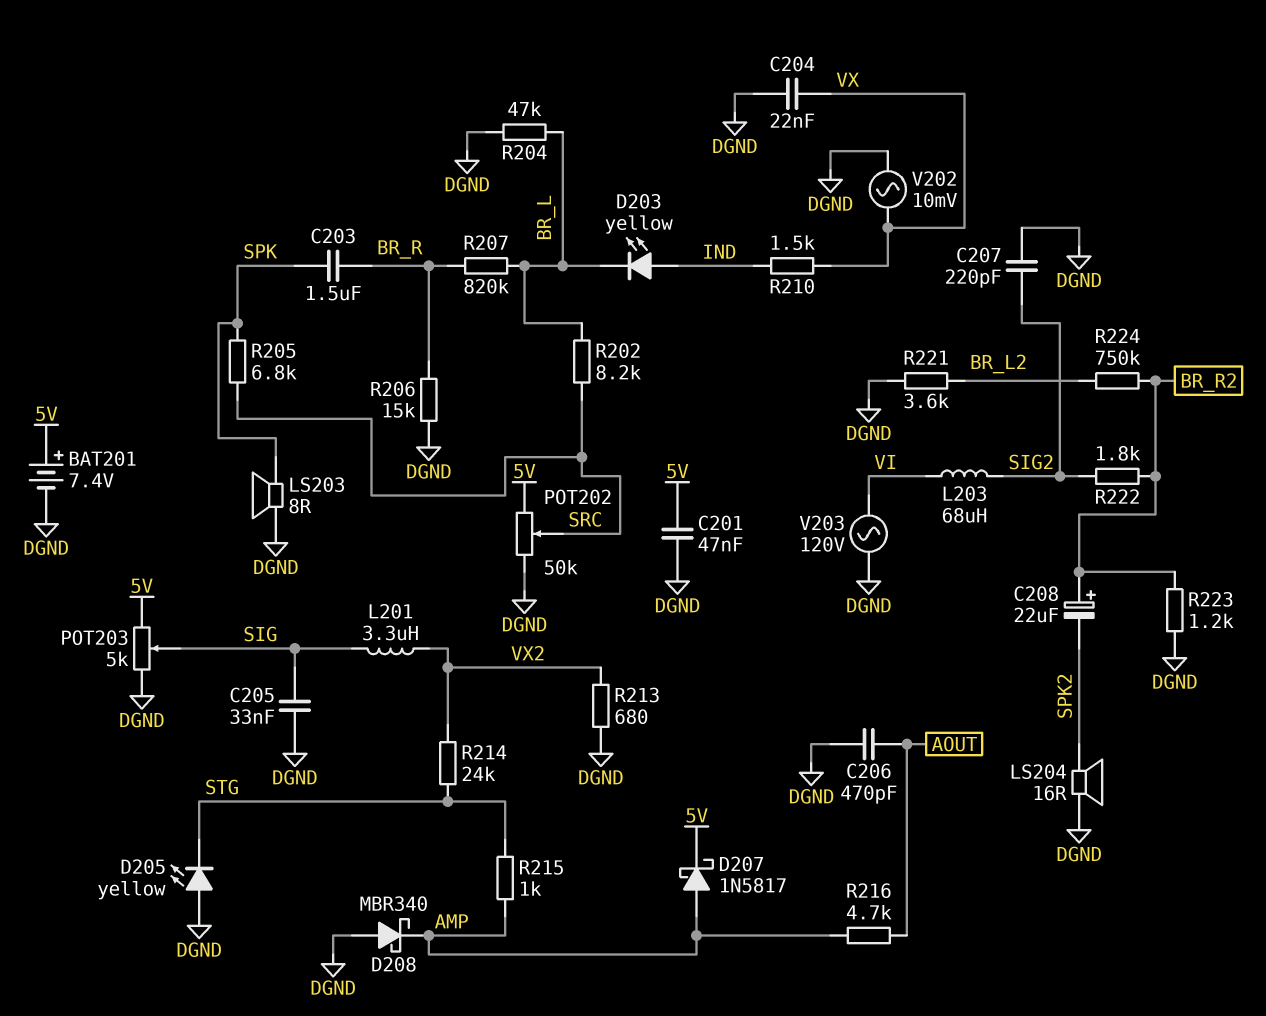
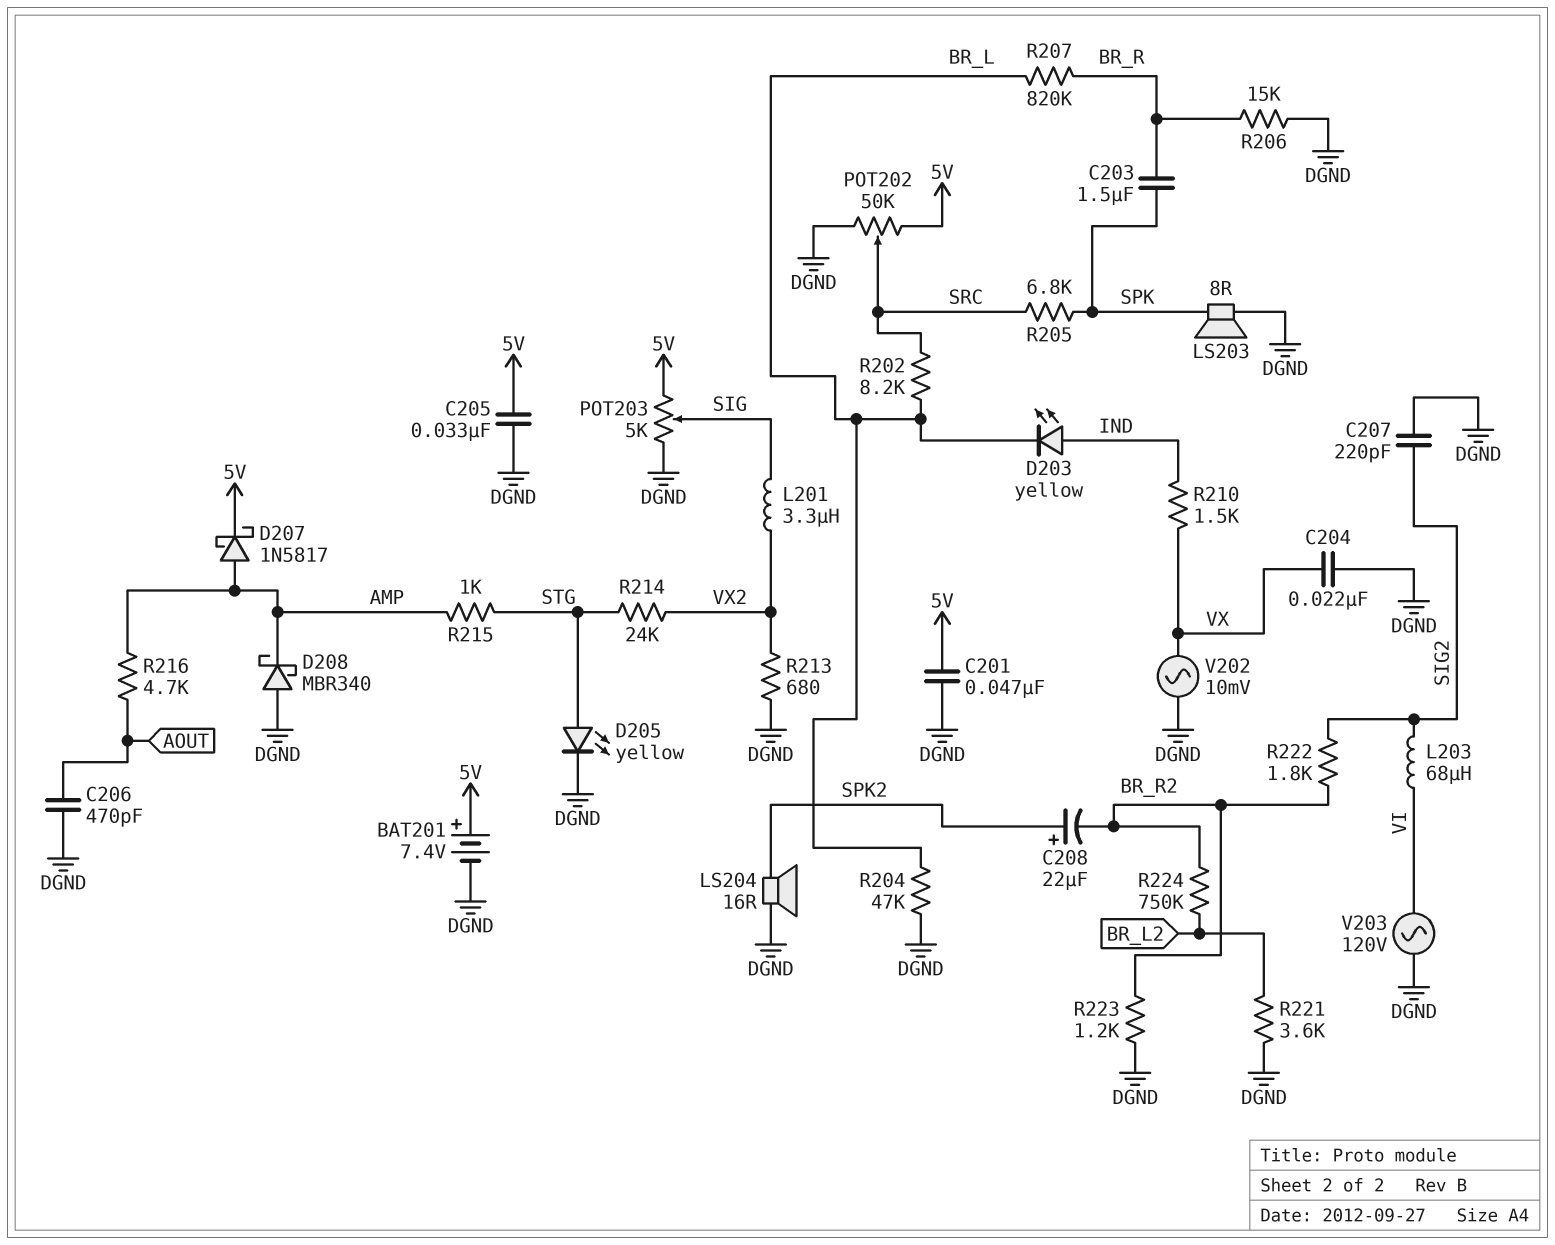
C205: 33nF (DGND, SIG) -> 33nF (5V, DGND)
C208: 22uF (plus BR_R2, minus SPK2) -> 22uF (plus SPK2, minus BR_R2)
D205: LED yellow (A DGND, K STG) -> LED yellow (A STG, K DGND)

